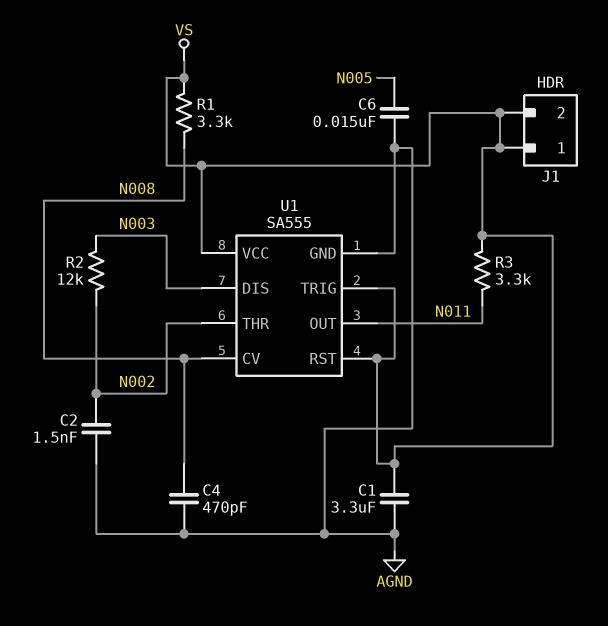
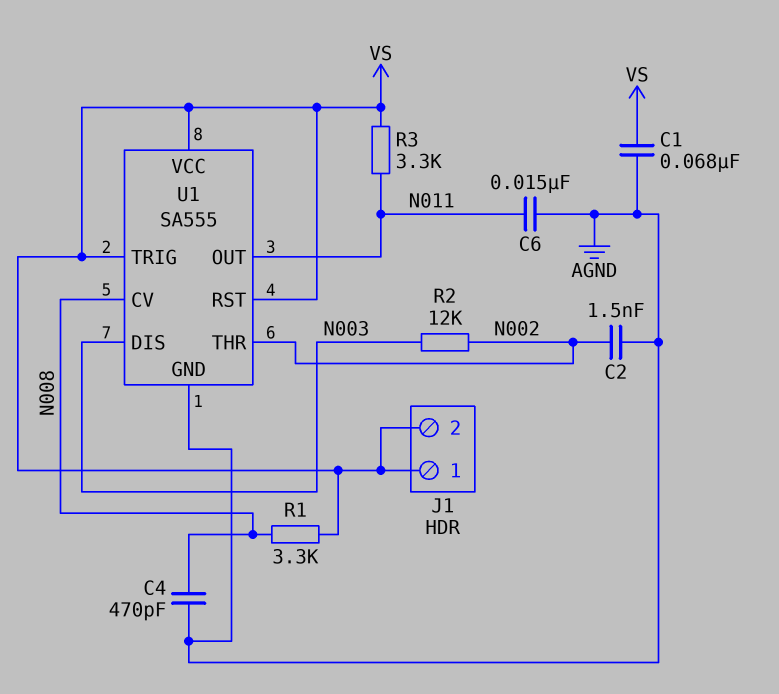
C1: 3.3uF (AGND, VS) -> 68nF (AGND, VS)
C6: 15nF (AGND, N005) -> 15nF (AGND, N011)

